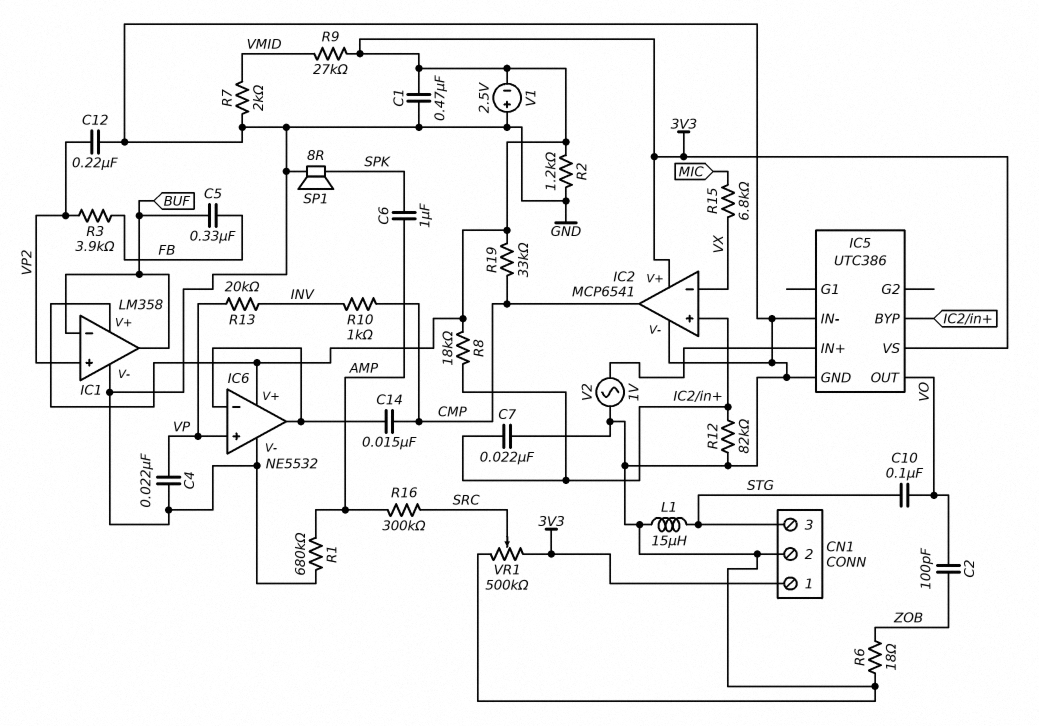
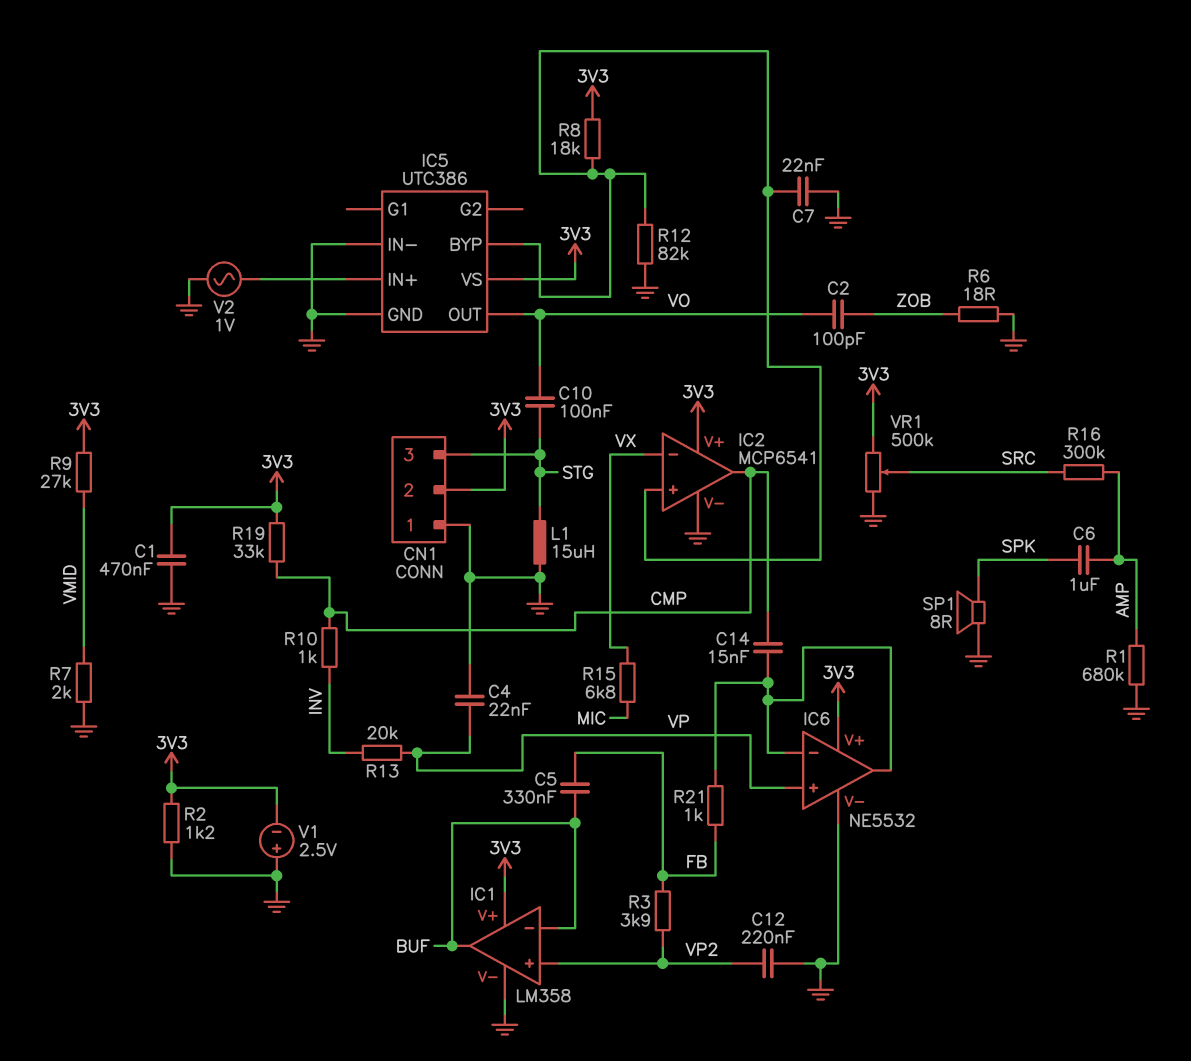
CN1 pin 1: 3V3 -> GND
CN1 pin 2: GND -> 3V3
R21: none -> 1k (FB, IC6/in-)

